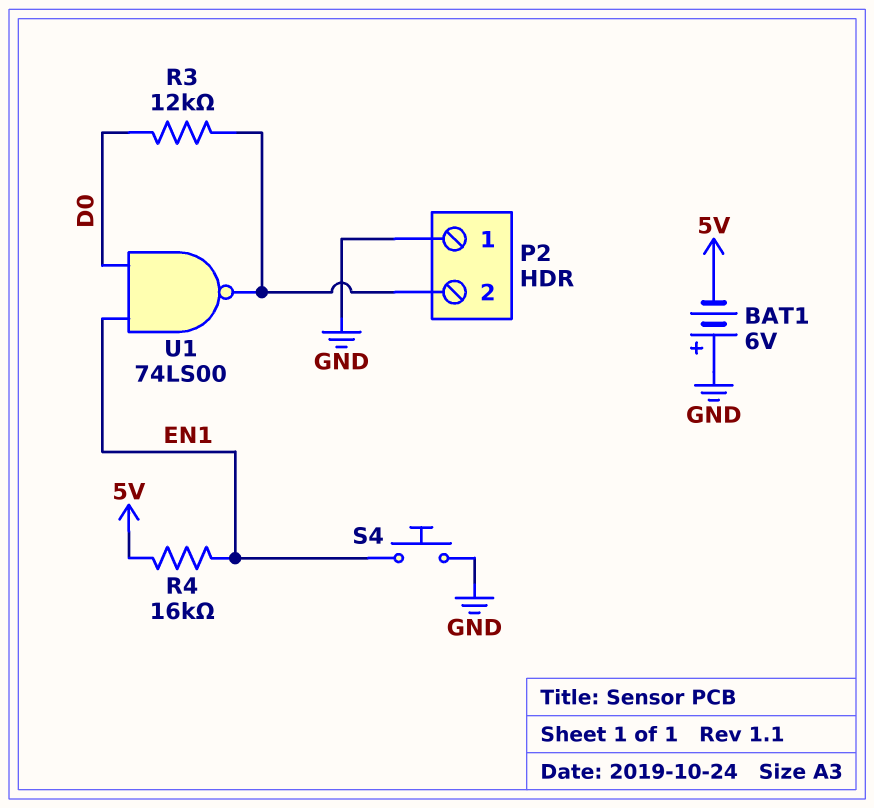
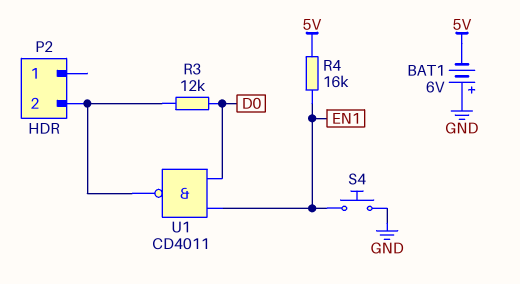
P2 pin 1: GND -> none
U1: NAND 74LS00 (in D0, in EN1, out P2/2) -> NAND CD4011 (in D0, in EN1, out P2/2)

